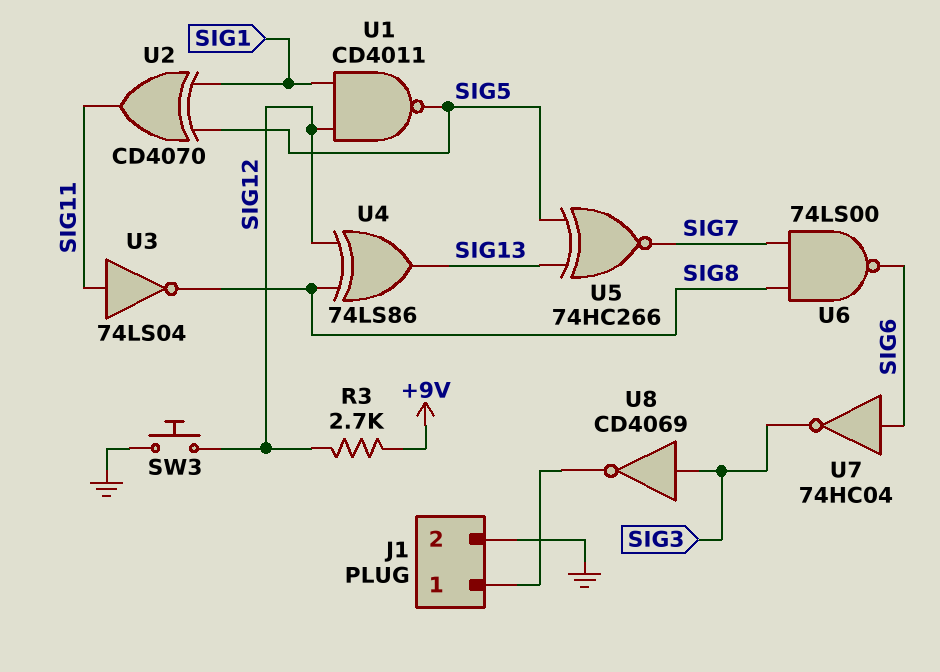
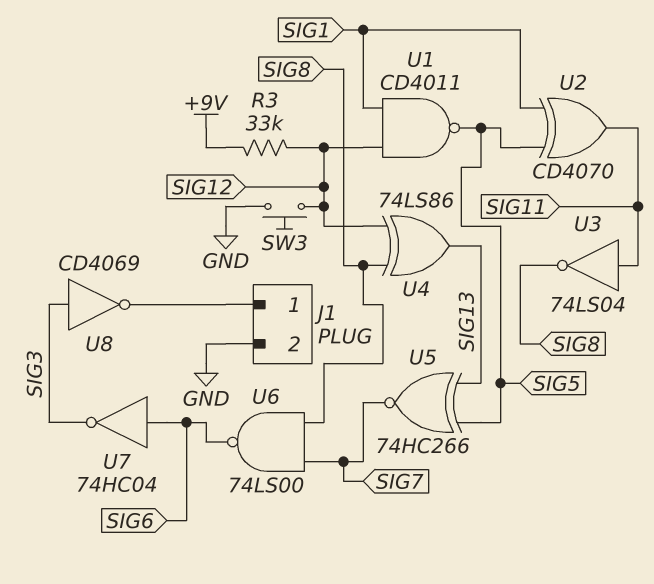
R3: 2.7k (+9V, SIG12) -> 33k (+9V, SIG12)

